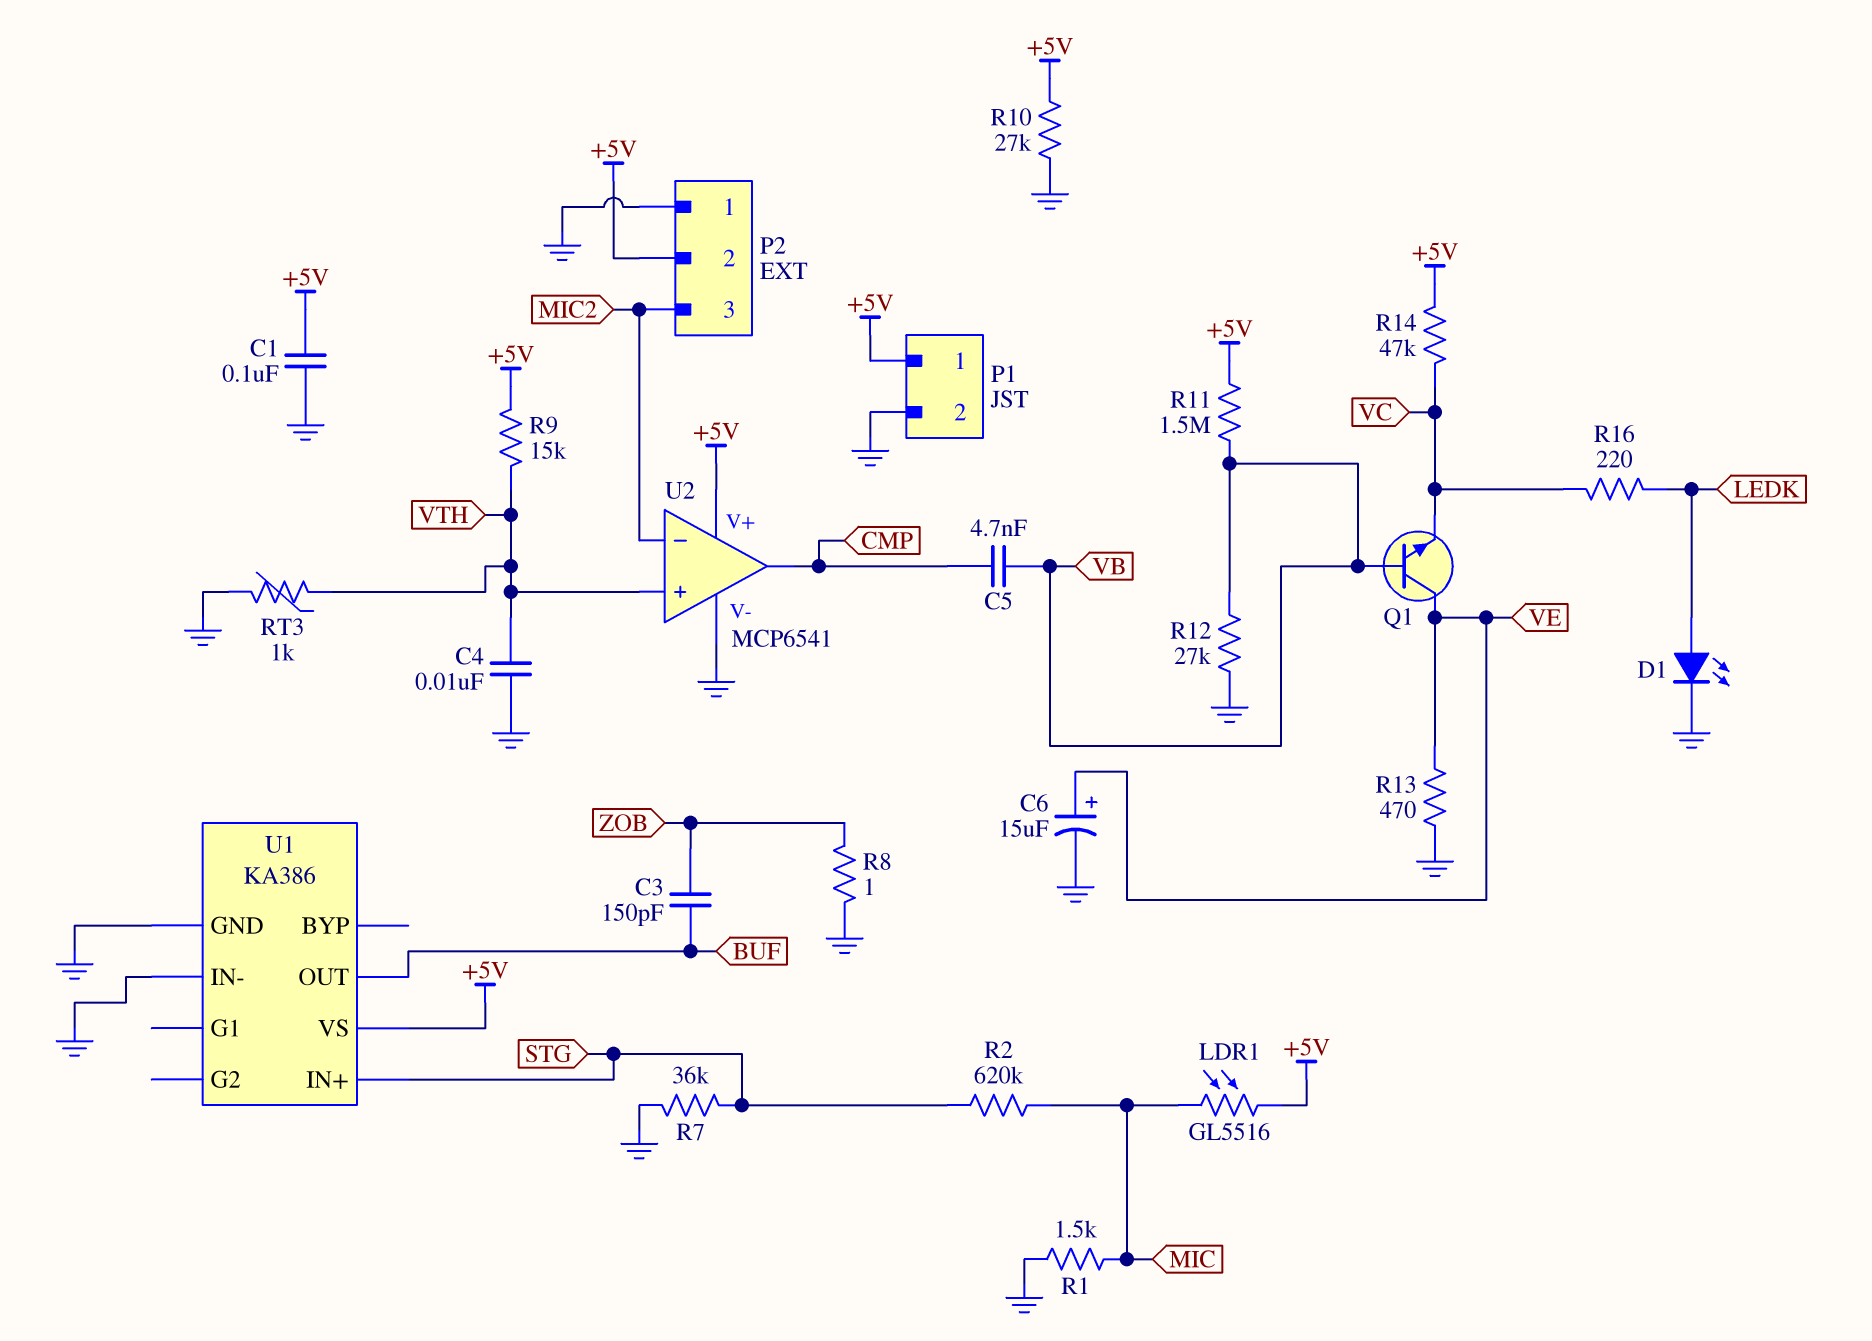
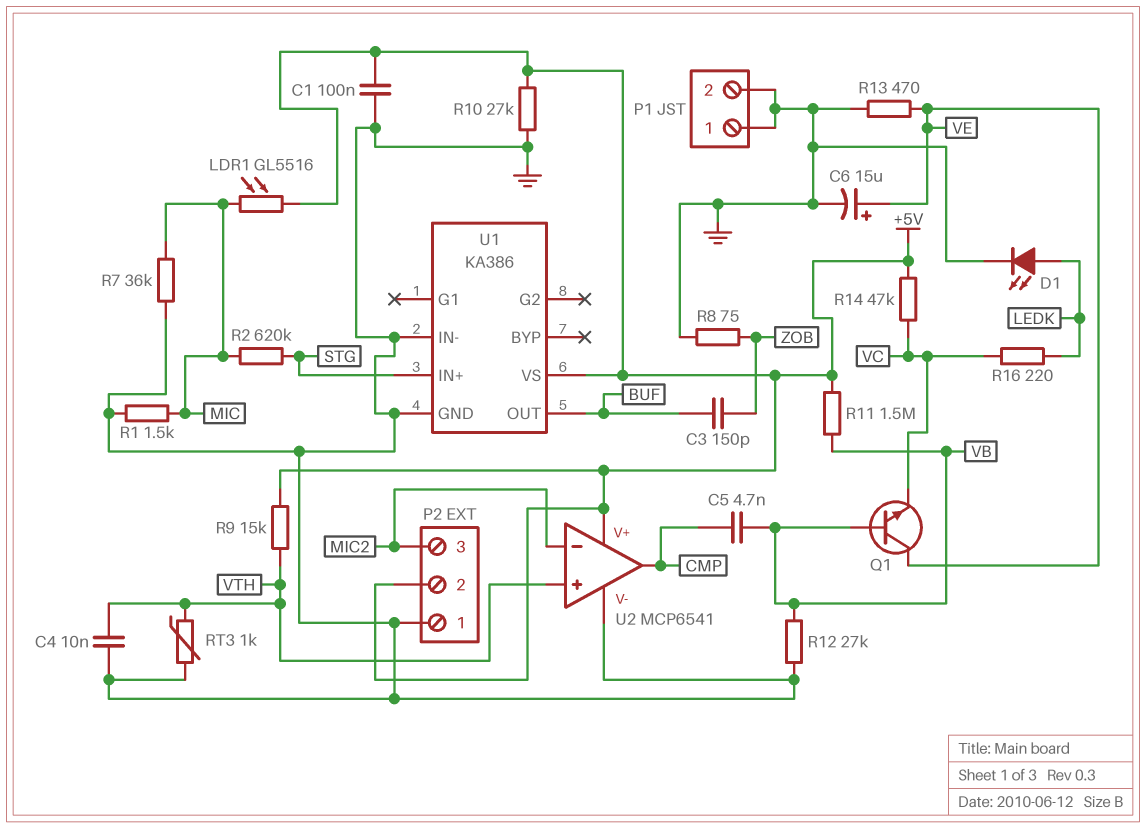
P1 pin 1: +5V -> GND
R7: 36k (GND, STG) -> 36k (GND, MIC)
R8: 1 (GND, ZOB) -> 75 (GND, ZOB)

